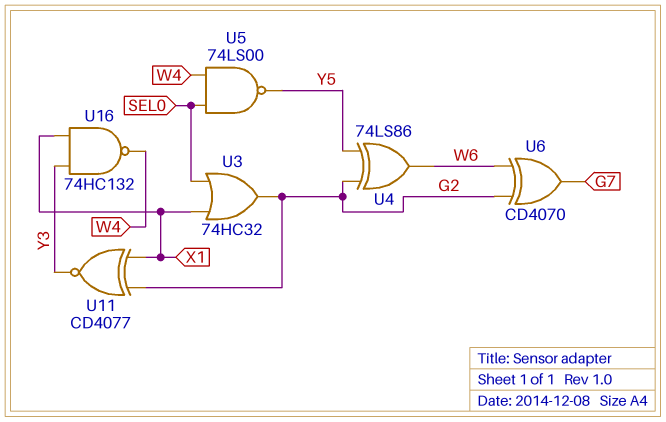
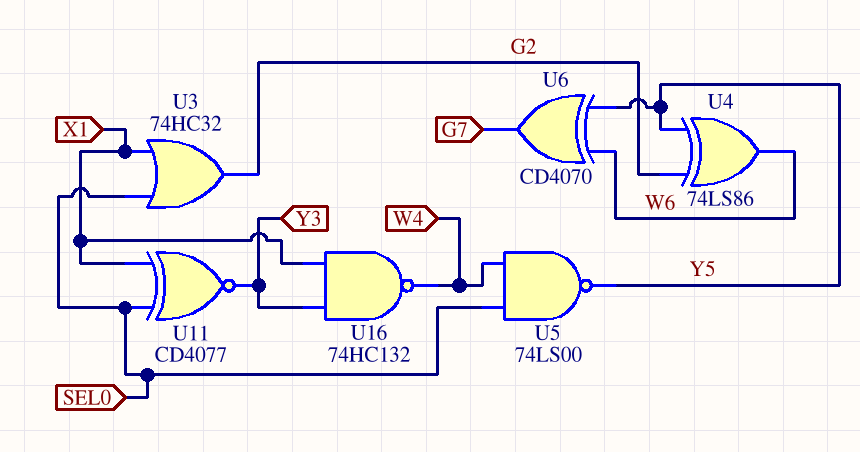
U6: XOR CD4070 (in G2, in W6, out G7) -> XOR CD4070 (in W6, in Y5, out G7)
U11: XNOR CD4077 (in G2, in X1, out Y3) -> XNOR CD4077 (in SEL0, in X1, out Y3)

